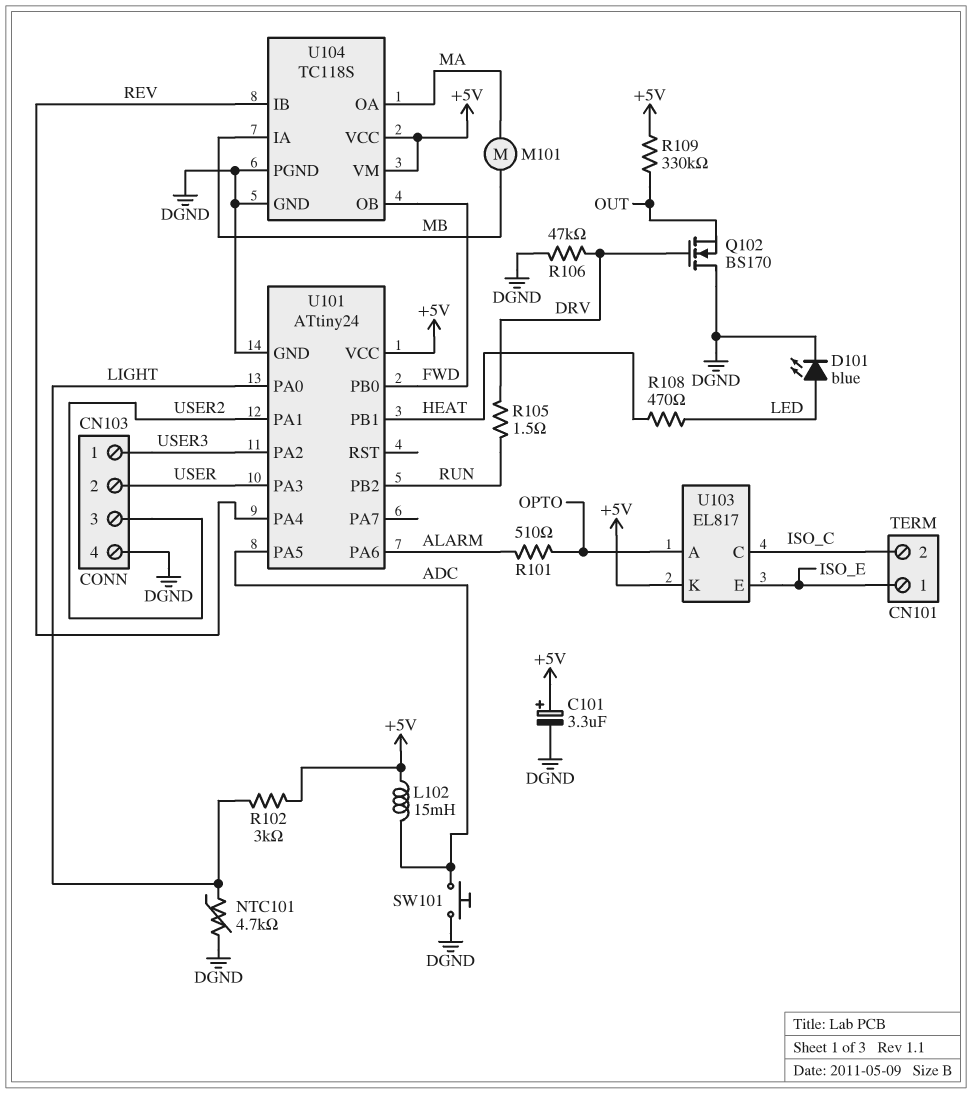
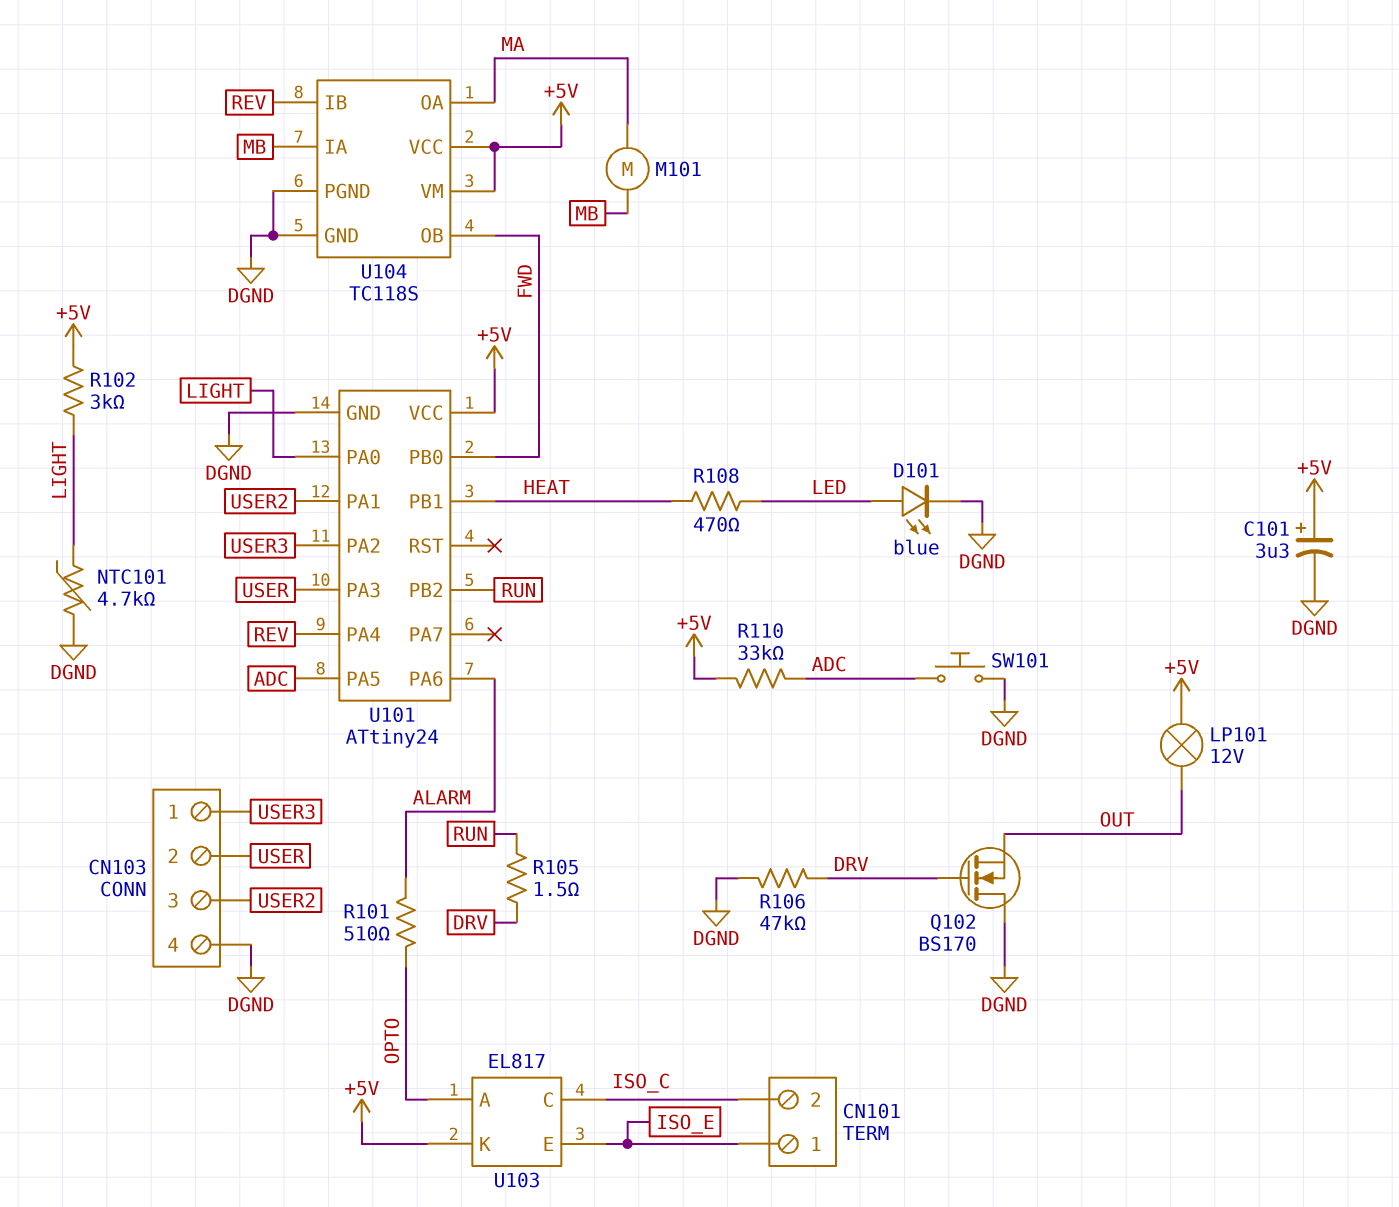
L102: 15mH (+5V, ADC) -> none
LP101: none -> lamp 12V (+5V, OUT)
R109: 330k (+5V, OUT) -> none
R110: none -> 33k (+5V, ADC)

